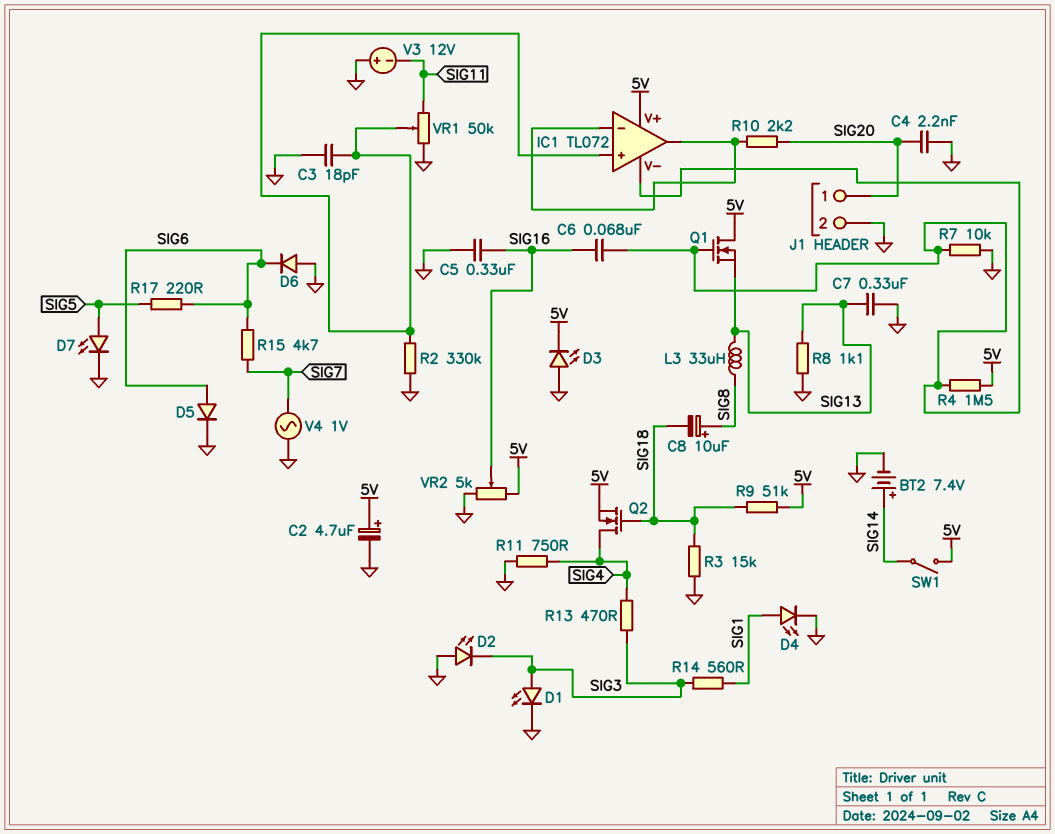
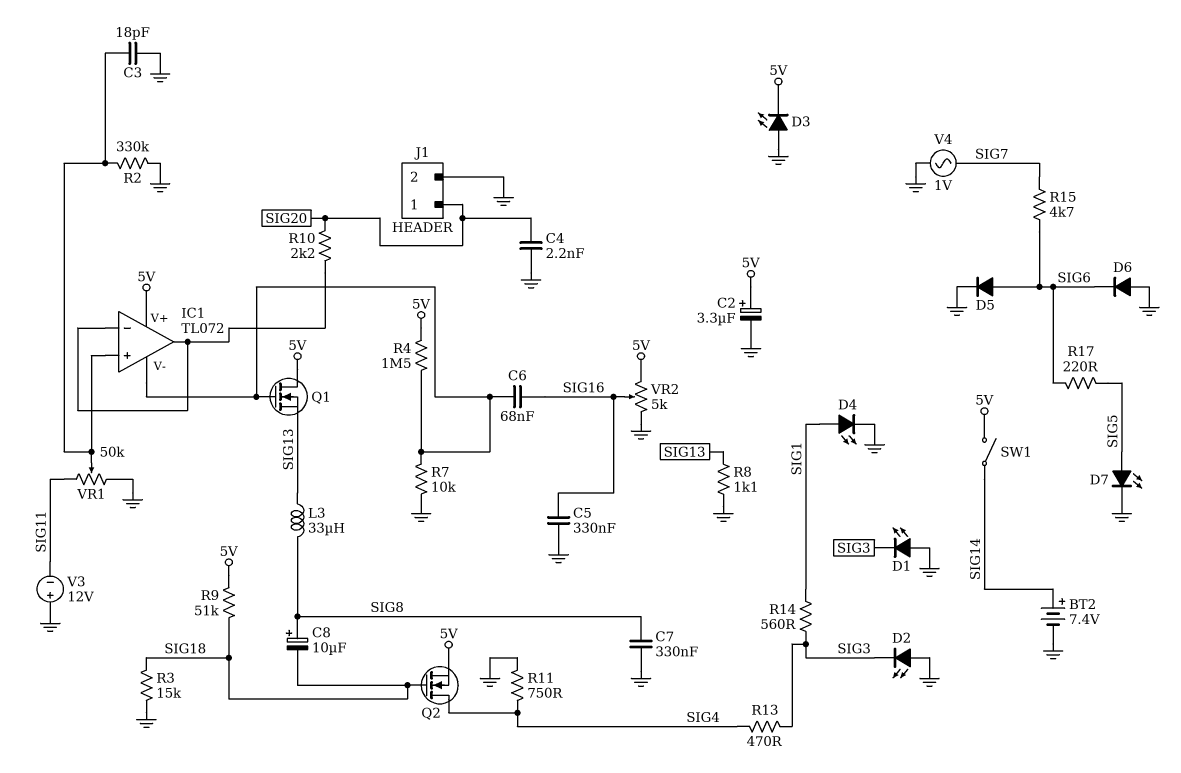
C2: 4.7uF (plus 5V, minus GND) -> 3.3uF (plus 5V, minus GND)
C7: 330nF (GND, SIG13) -> 330nF (GND, SIG8)
D1: LED (A SIG3, K GND) -> LED (A GND, K SIG3)

